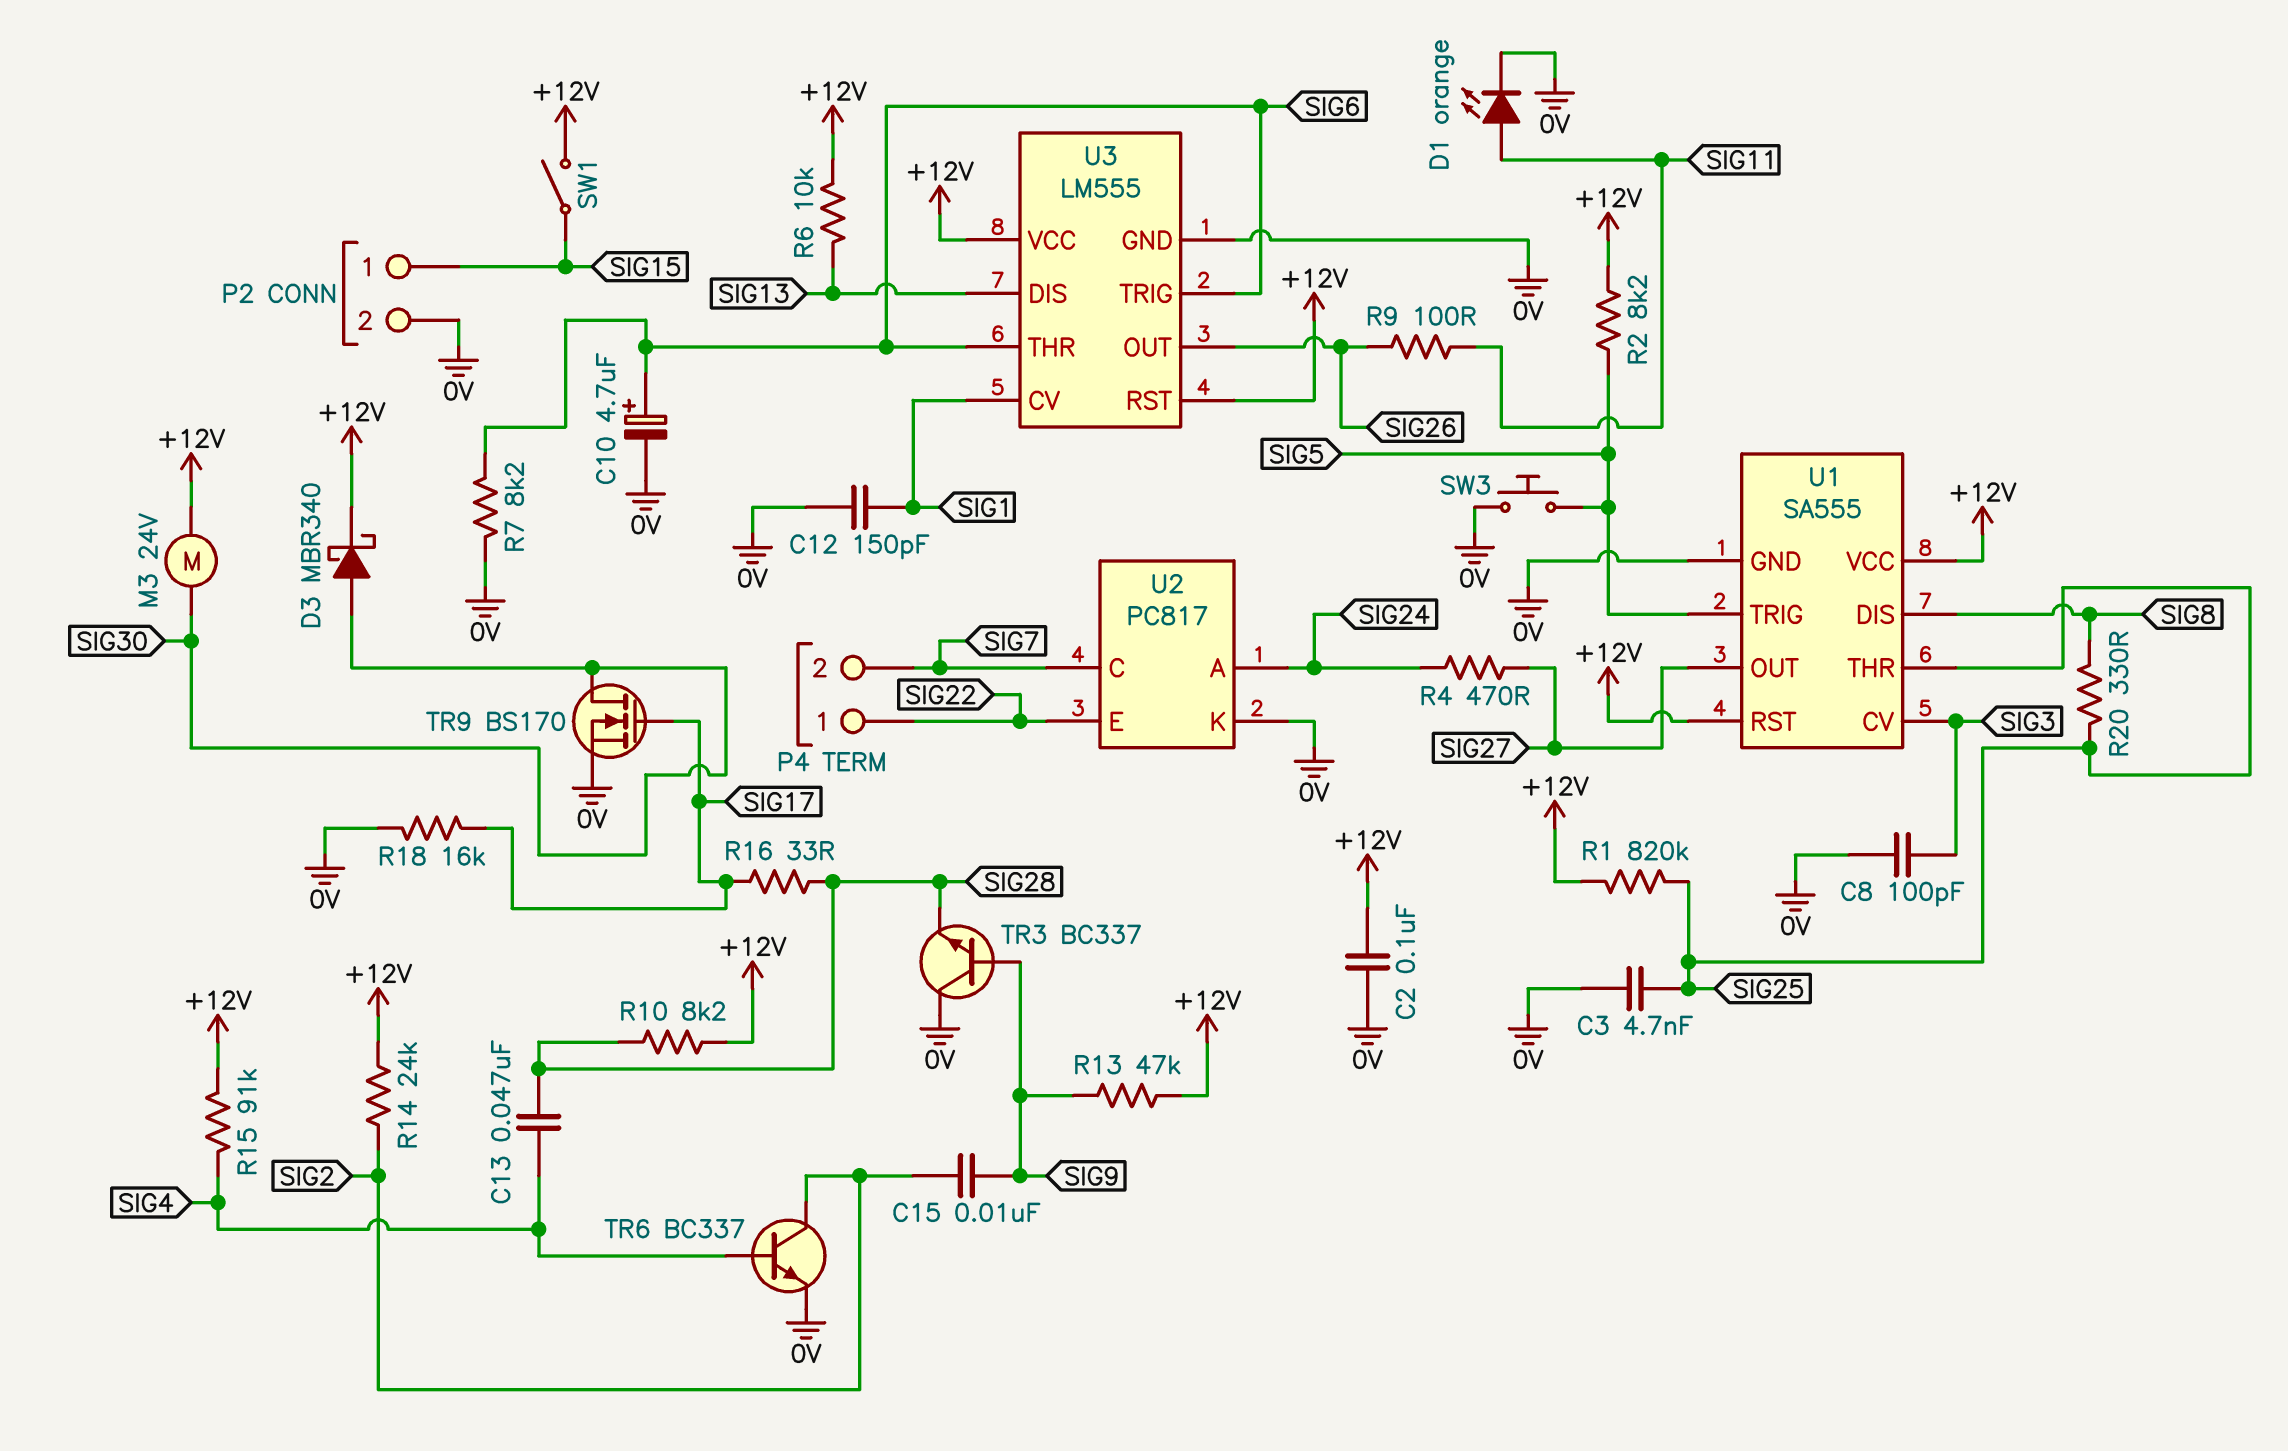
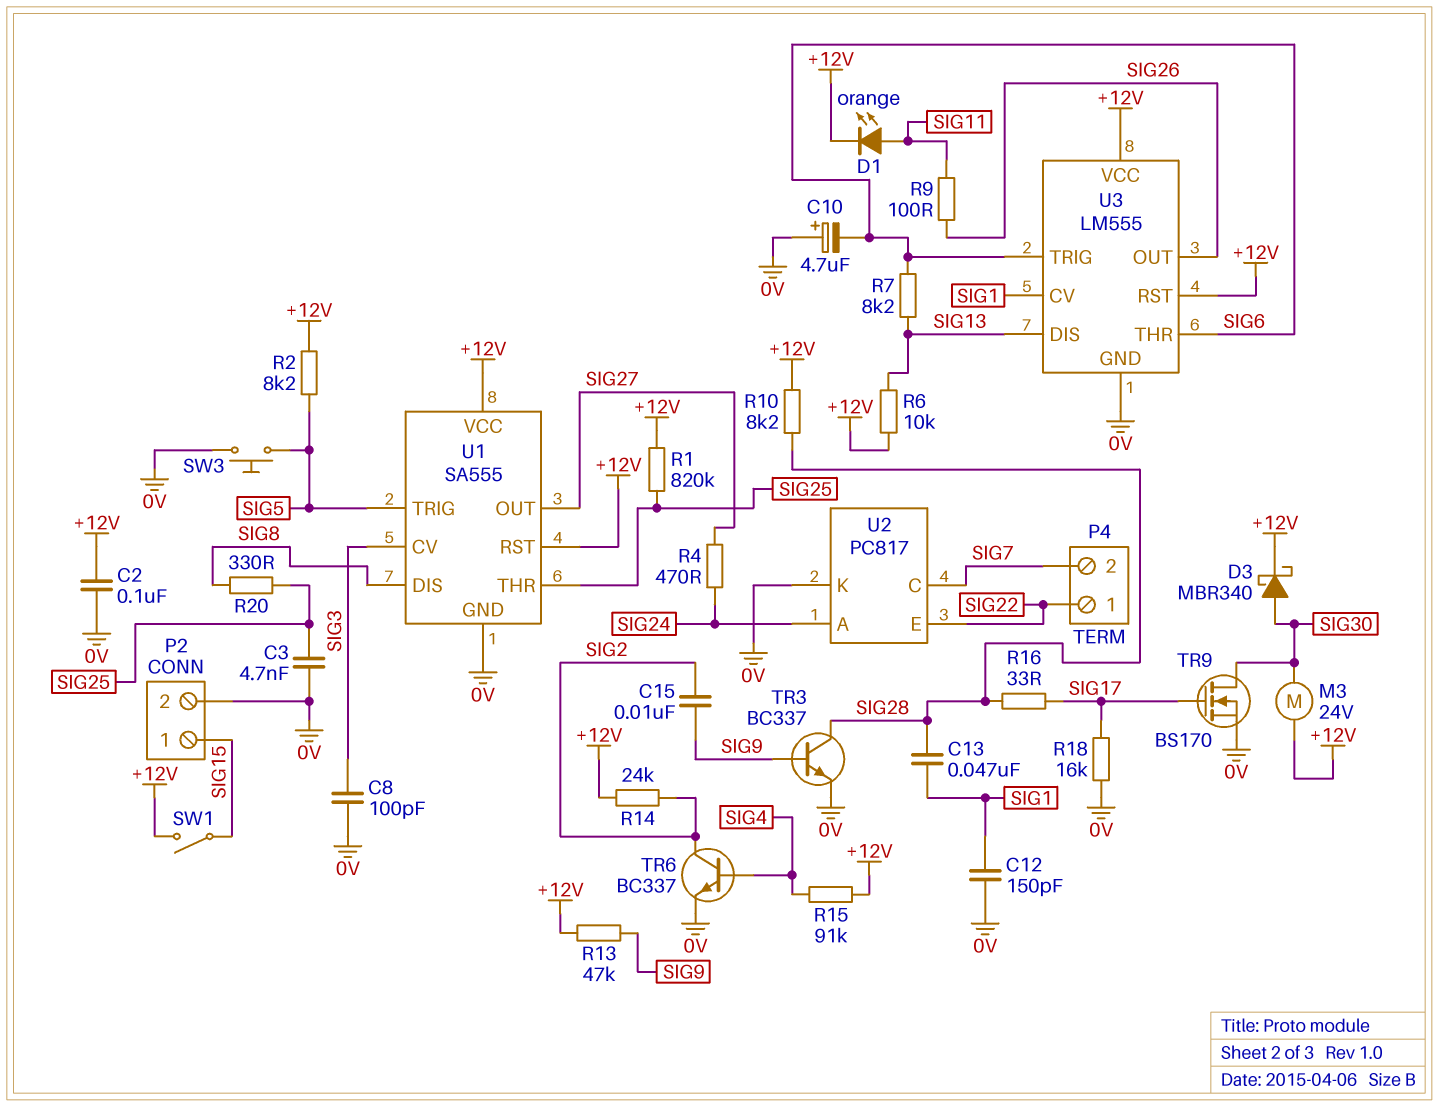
C10: 4.7uF (plus SIG6, minus 0V) -> 4.7uF (plus 0V, minus SIG6)
C13: 47nF (SIG4, SIG28) -> 47nF (SIG1, SIG28)
D1: LED orange (A SIG11, K 0V) -> LED orange (A SIG11, K +12V)
R7: 8.2k (0V, SIG6) -> 8.2k (SIG6, SIG13)
TR3: NPN BC337 (B SIG9, C 0V, E SIG28) -> NPN BC337 (B SIG9, C SIG28, E 0V)

